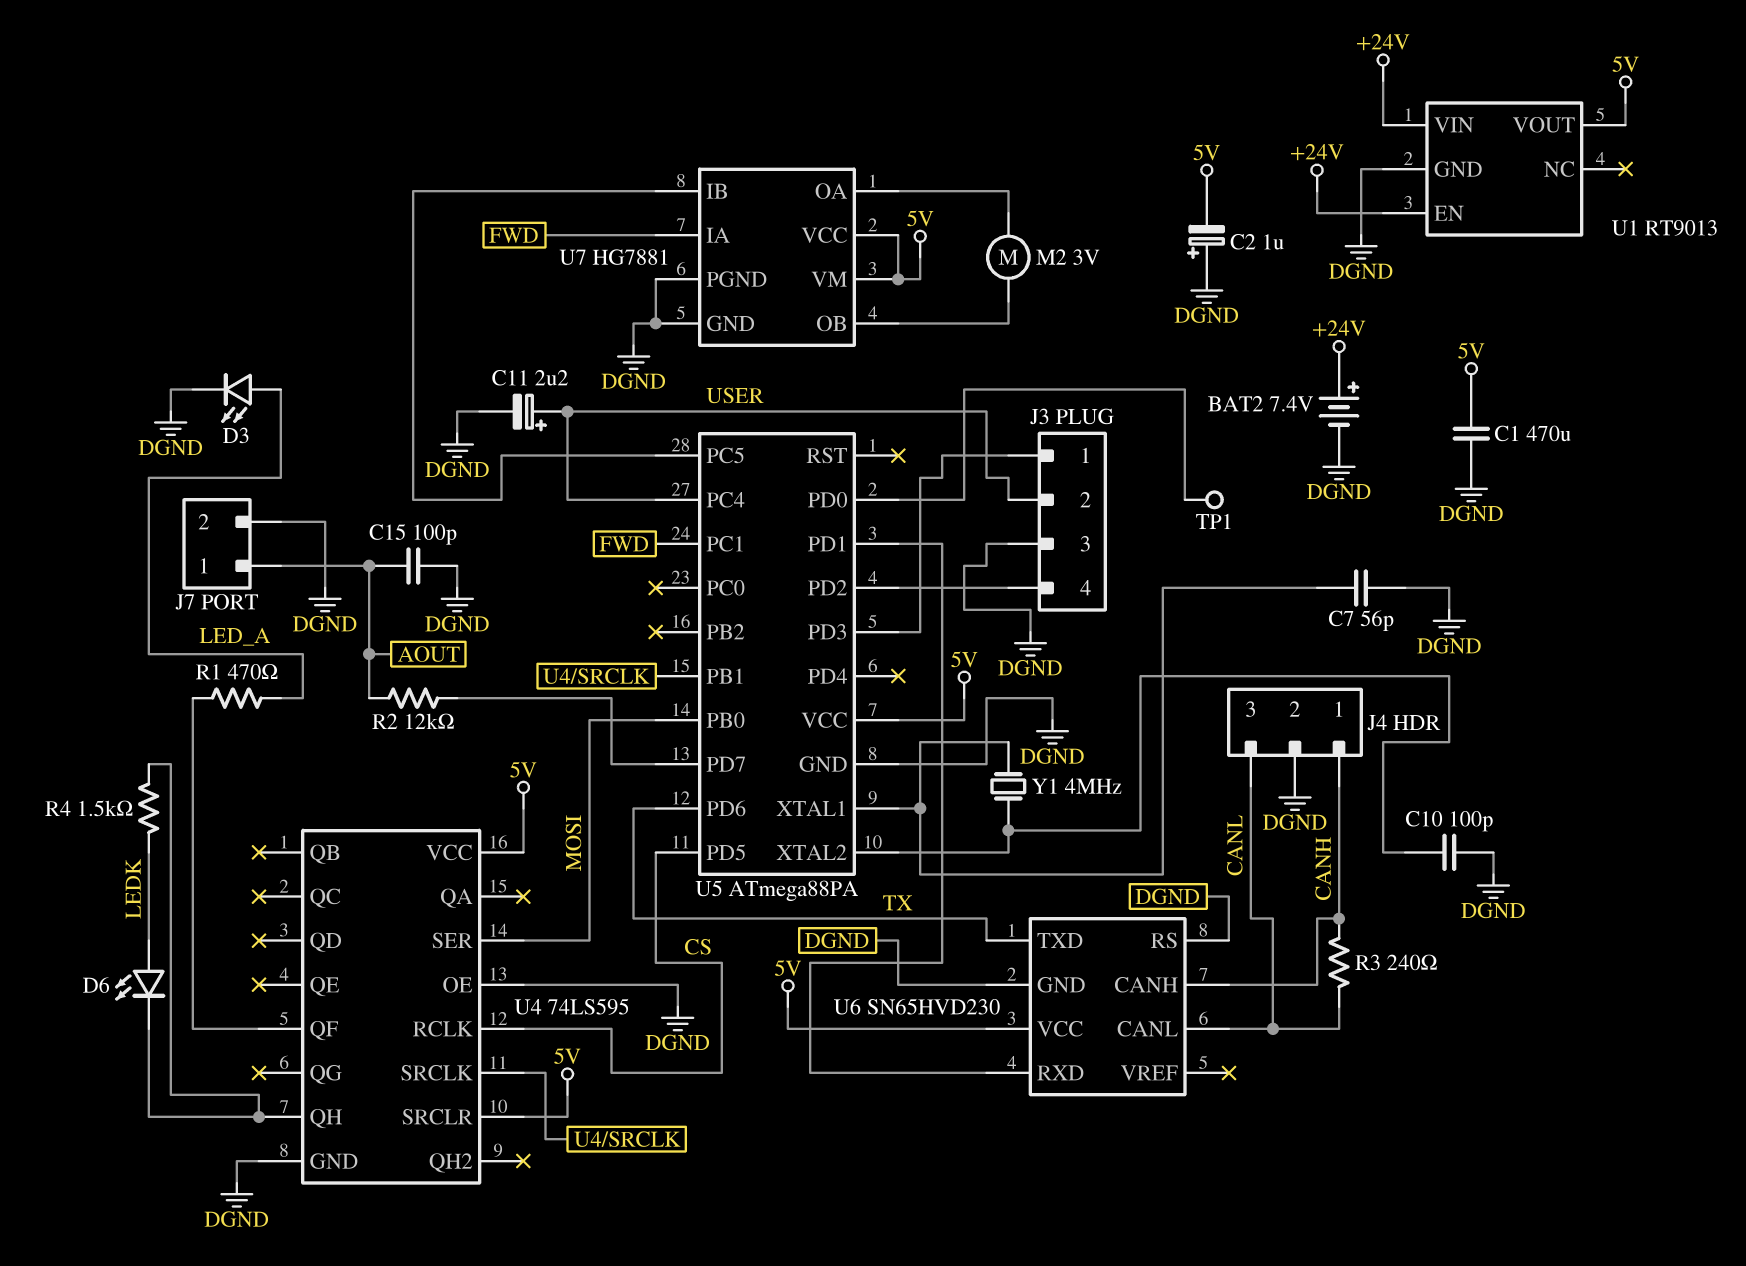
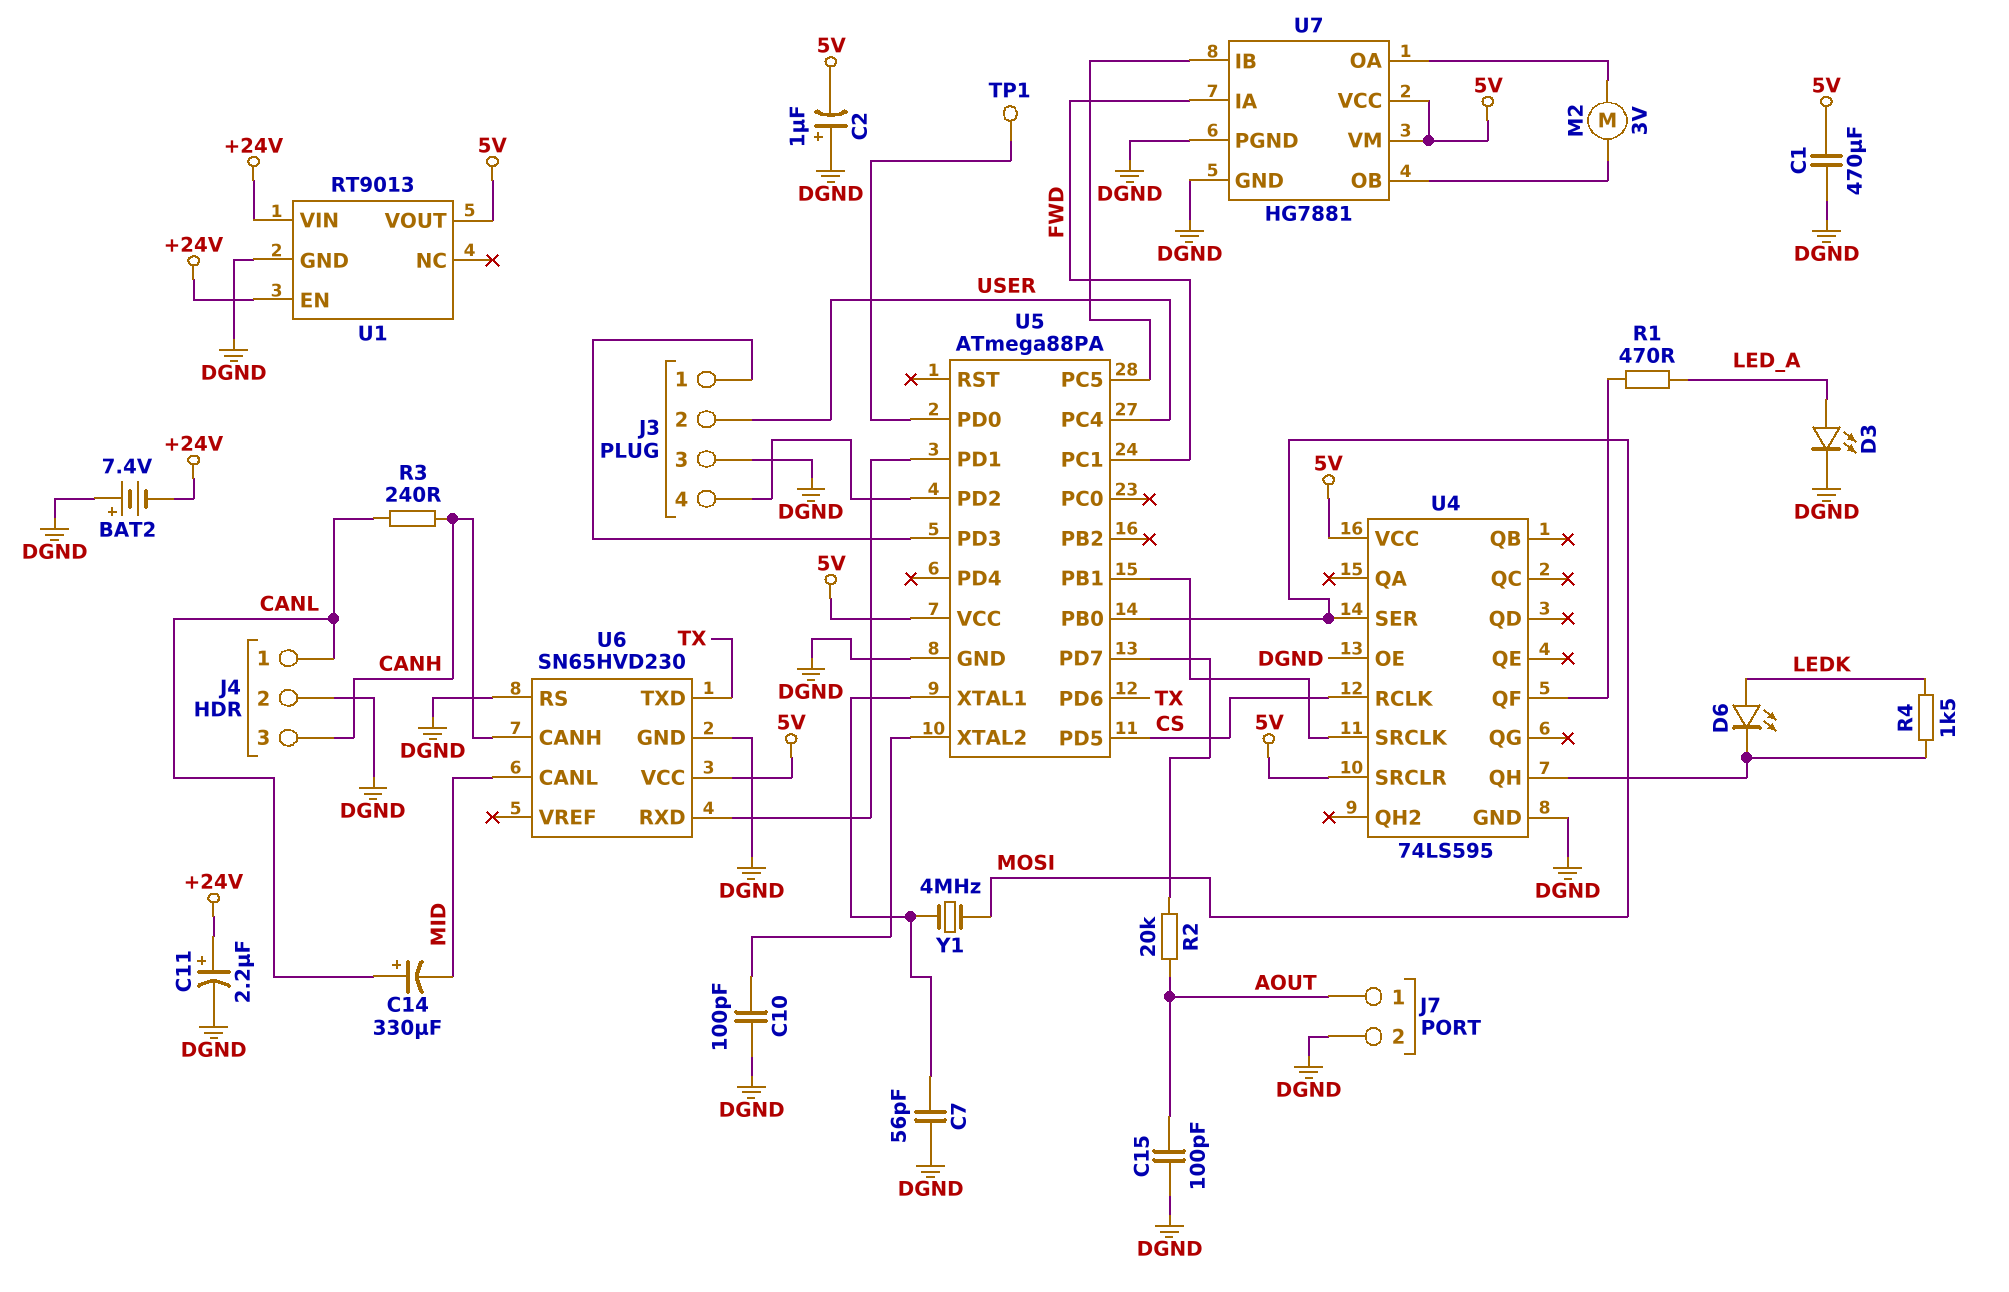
BAT2: 7.4V (plus +24V, minus DGND) -> 7.4V (plus DGND, minus +24V)
C11: 2.2uF (plus USER, minus DGND) -> 2.2uF (plus +24V, minus DGND)
C14: none -> 330uF (plus CANL, minus MID)
J4 pin 1: CANH -> CANL
J4 pin 3: CANL -> CANH
R2: 12k (AOUT, U5/PD7) -> 20k (AOUT, U5/PD7)
U6 pin CANL: CANL -> MID
Y1: 4MHz (U5/XTAL1, U5/XTAL2) -> 4MHz (MOSI, U5/XTAL1)

